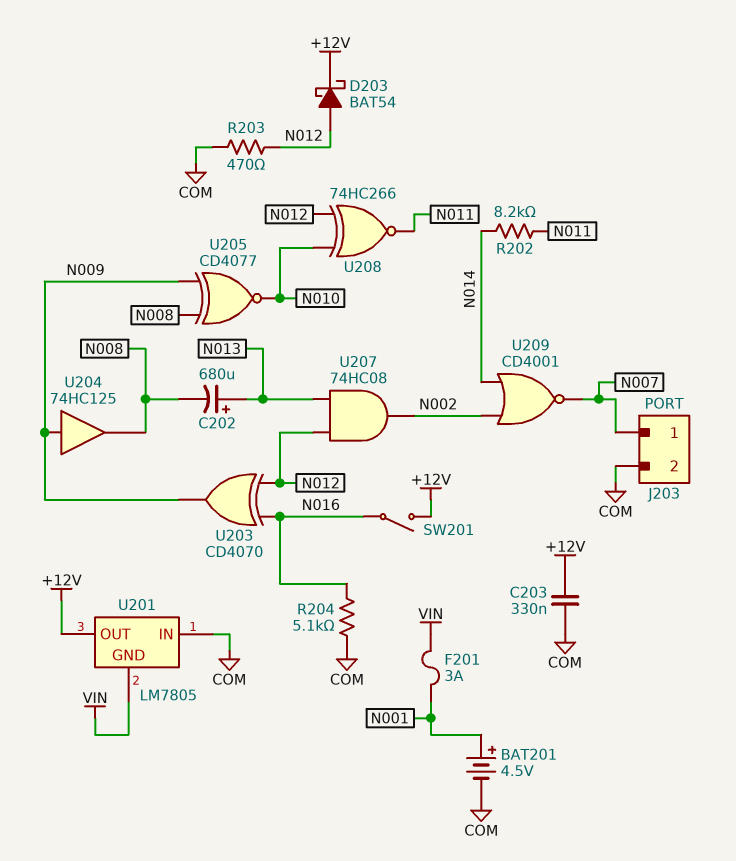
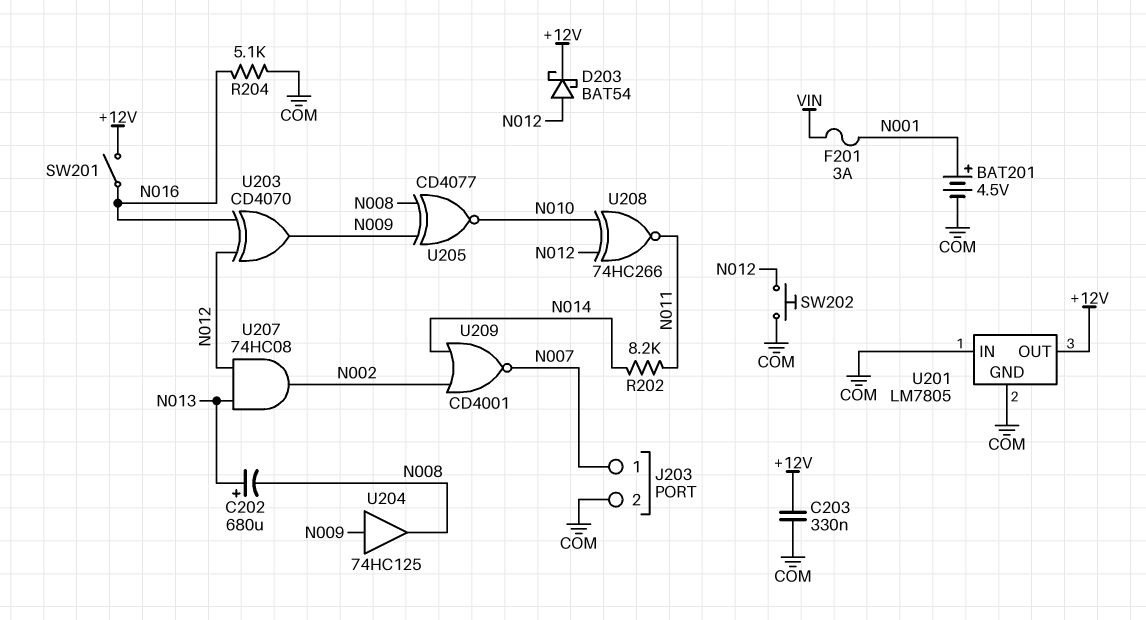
R203: 470 (COM, N012) -> none
SW202: none -> button (COM, N012)
U201 pin GND: VIN -> COM

